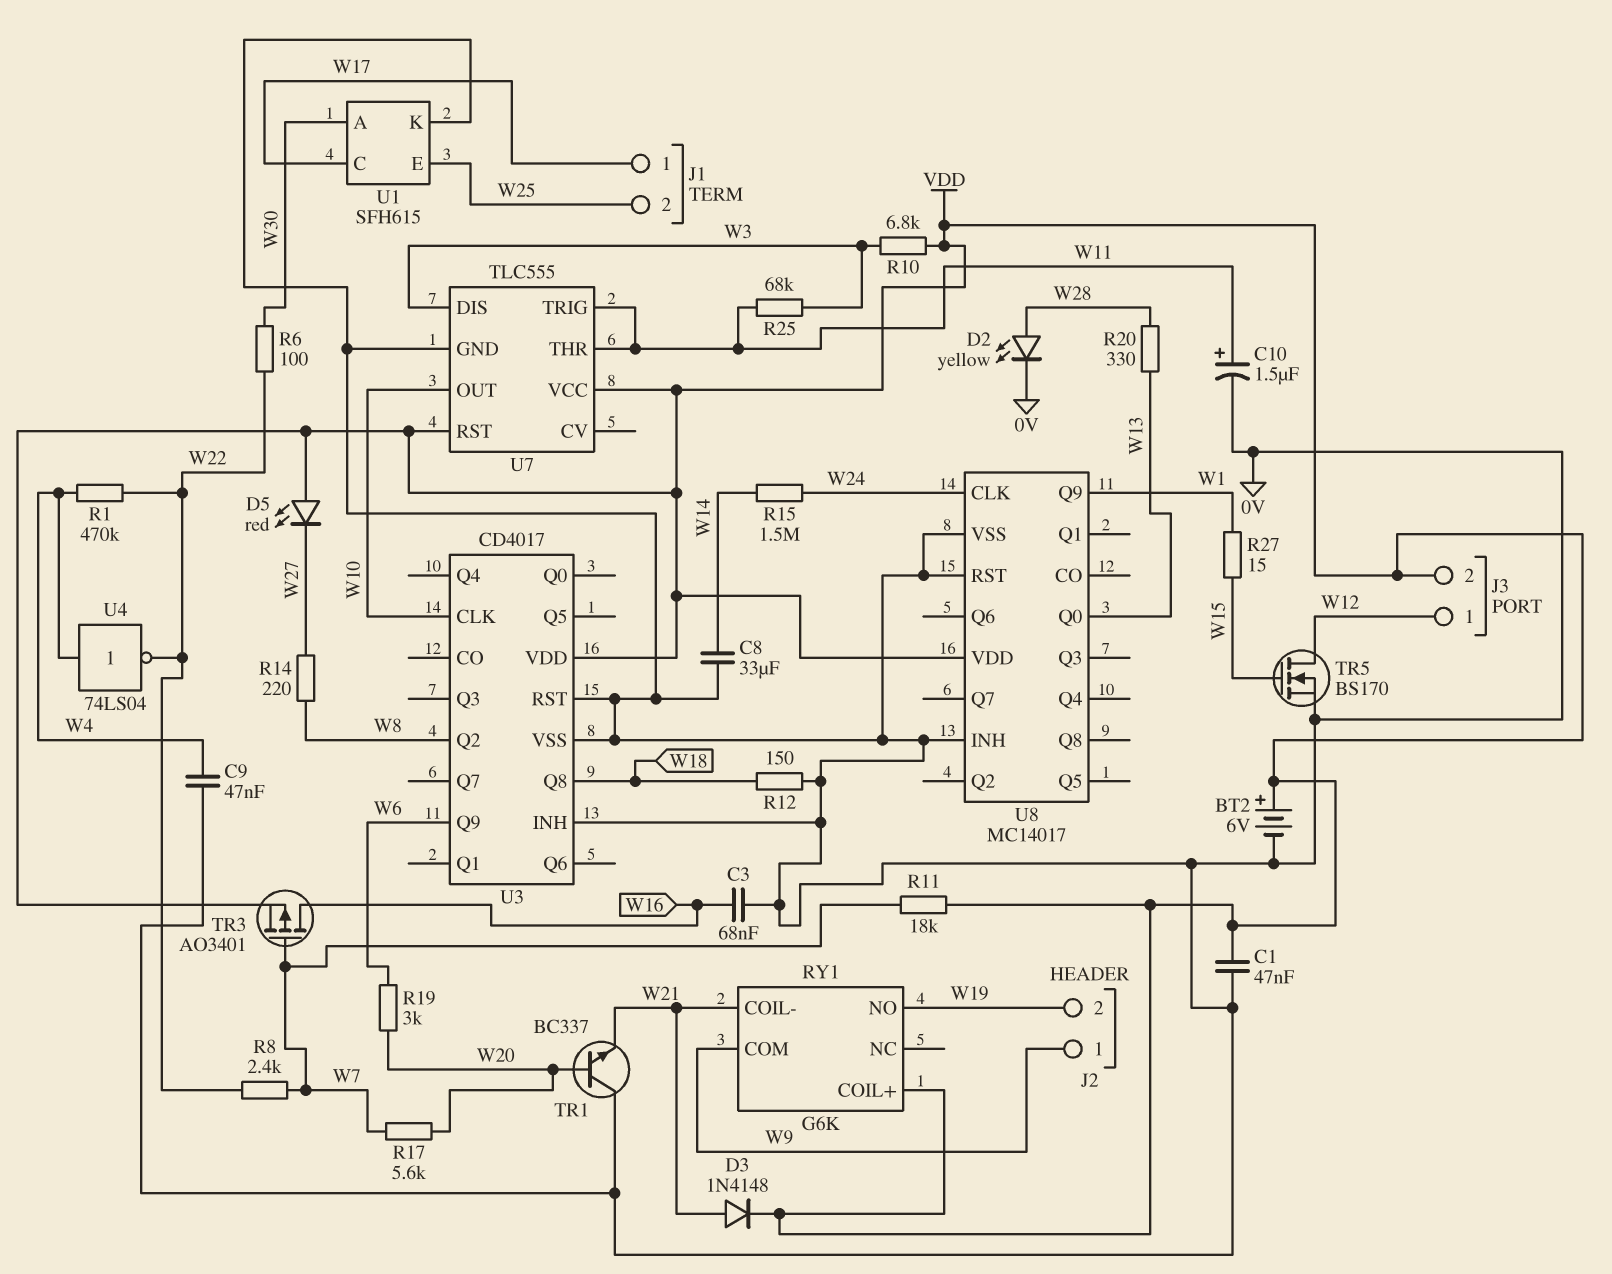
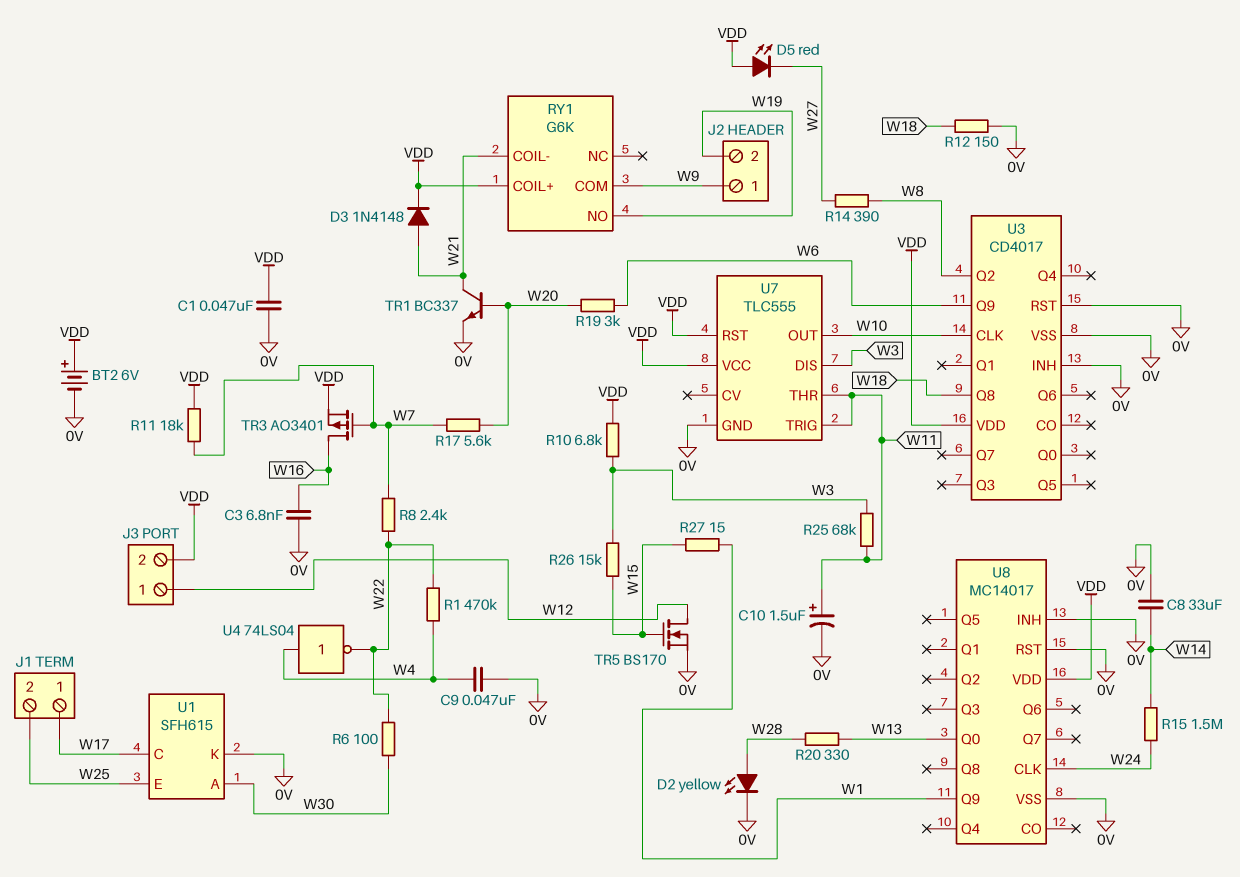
C3: 68nF (0V, W16) -> 6.8nF (0V, W16)
R14: 220 (W8, W27) -> 390 (W8, W27)
R26: none -> 15k (W3, W15)
TR1: NPN BC337 (B W20, C 0V, E W21) -> NPN BC337 (B W20, C W21, E 0V)

